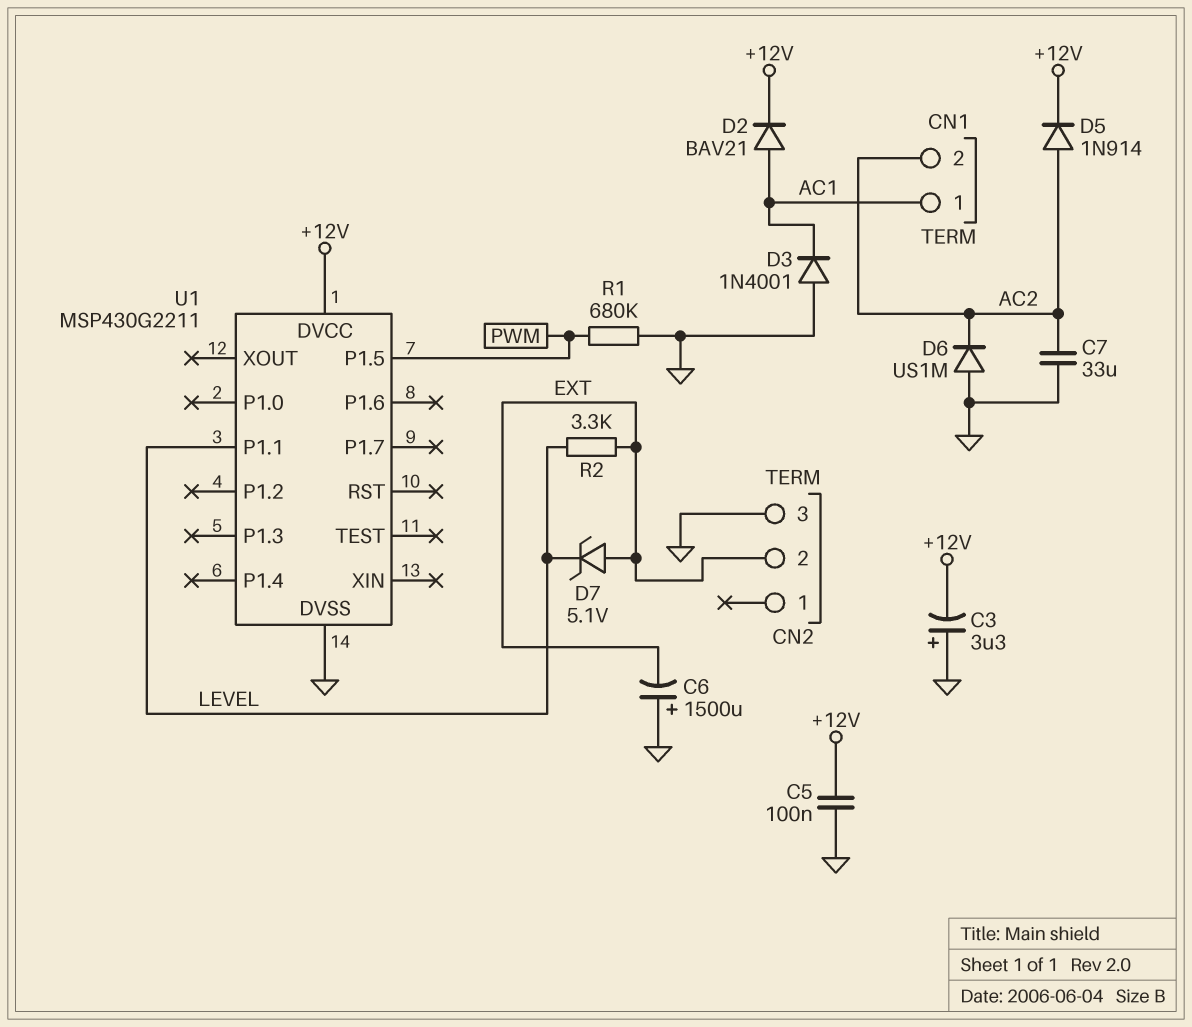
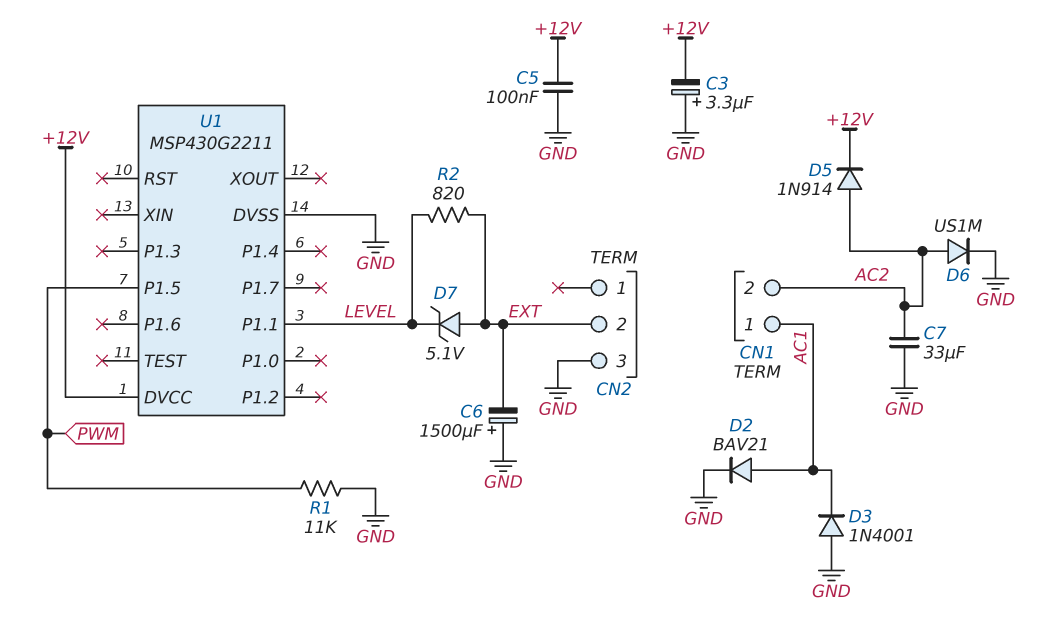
D2: diode BAV21 (A AC1, K +12V) -> diode BAV21 (A AC1, K GND)
D6: diode US1M (A GND, K AC2) -> diode US1M (A AC2, K GND)
R1: 680k (GND, PWM) -> 11k (GND, PWM)
R2: 3.3k (EXT, LEVEL) -> 820 (EXT, LEVEL)

